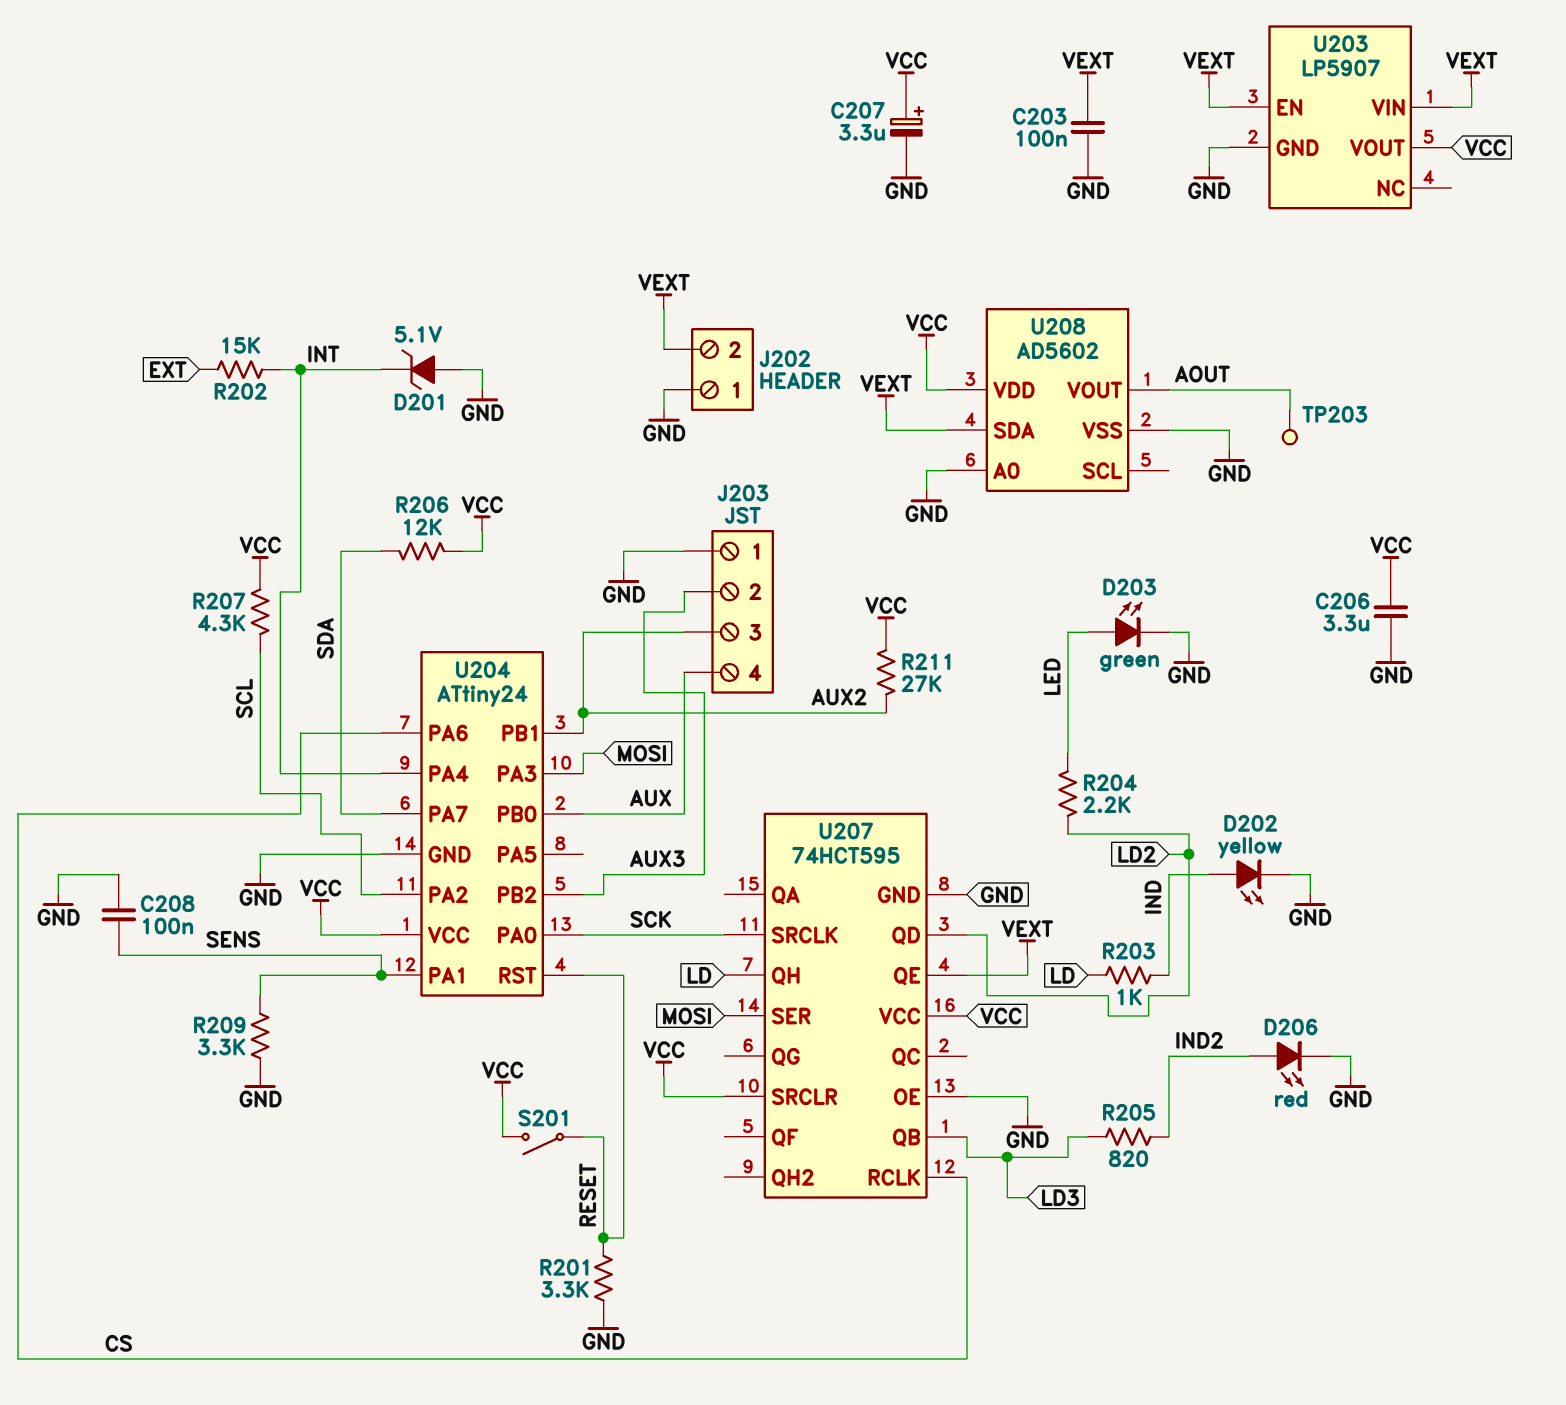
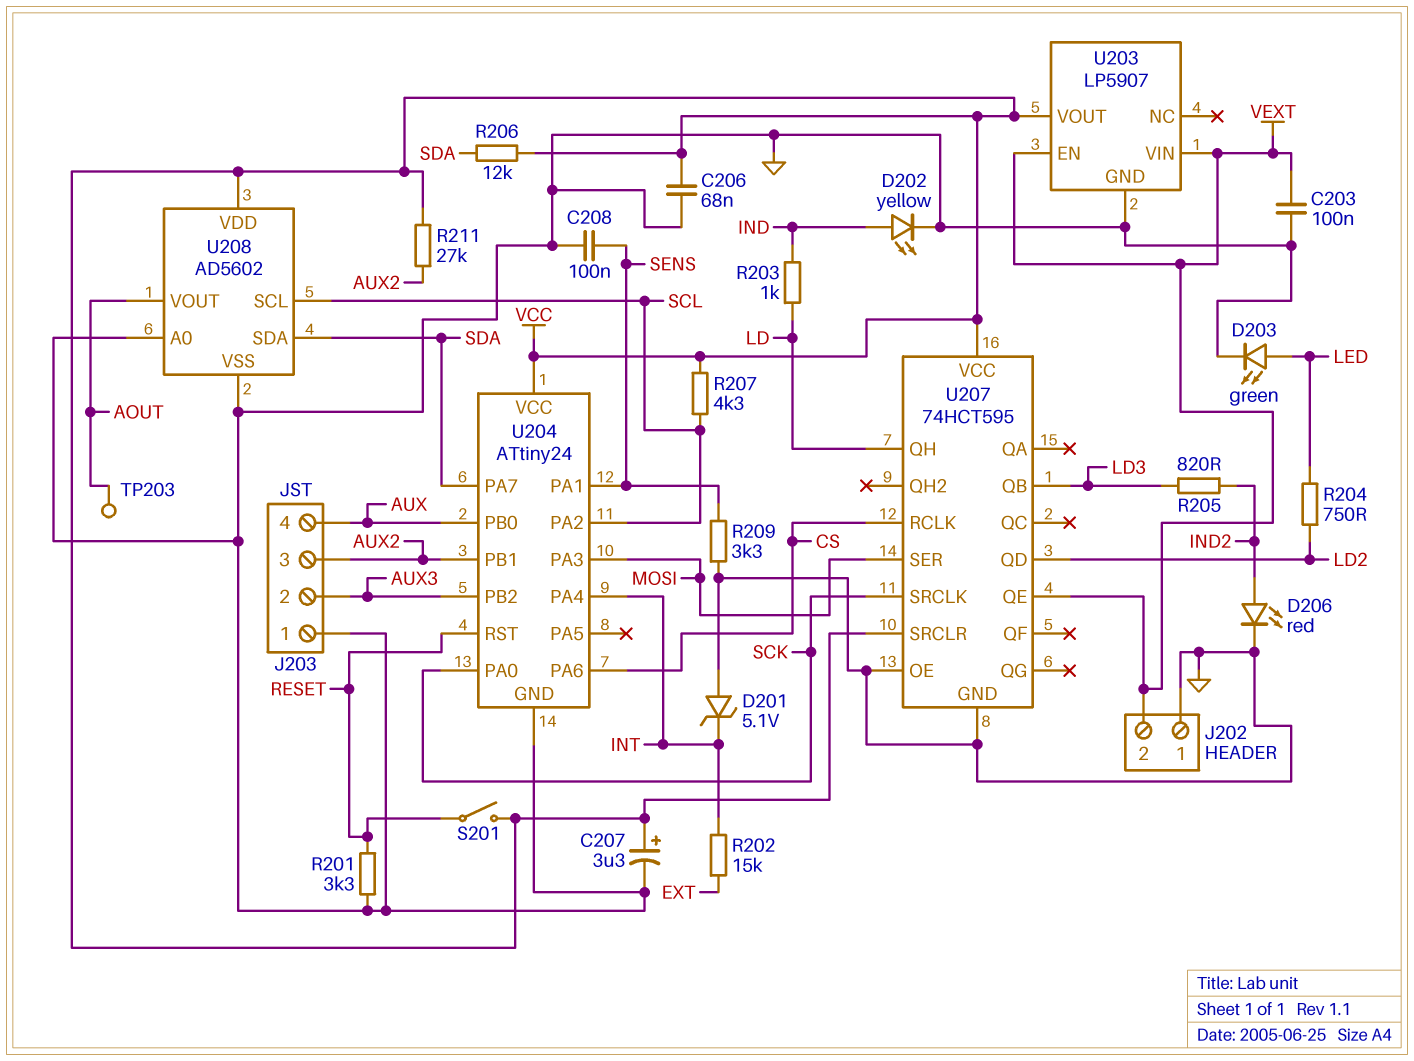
C206: 3.3uF (GND, VCC) -> 68nF (GND, VCC)
R204: 2.2k (LD2, LED) -> 750 (LD2, LED)
U208 pin SCL: none -> SCL
U208 pin SDA: VEXT -> SDA

